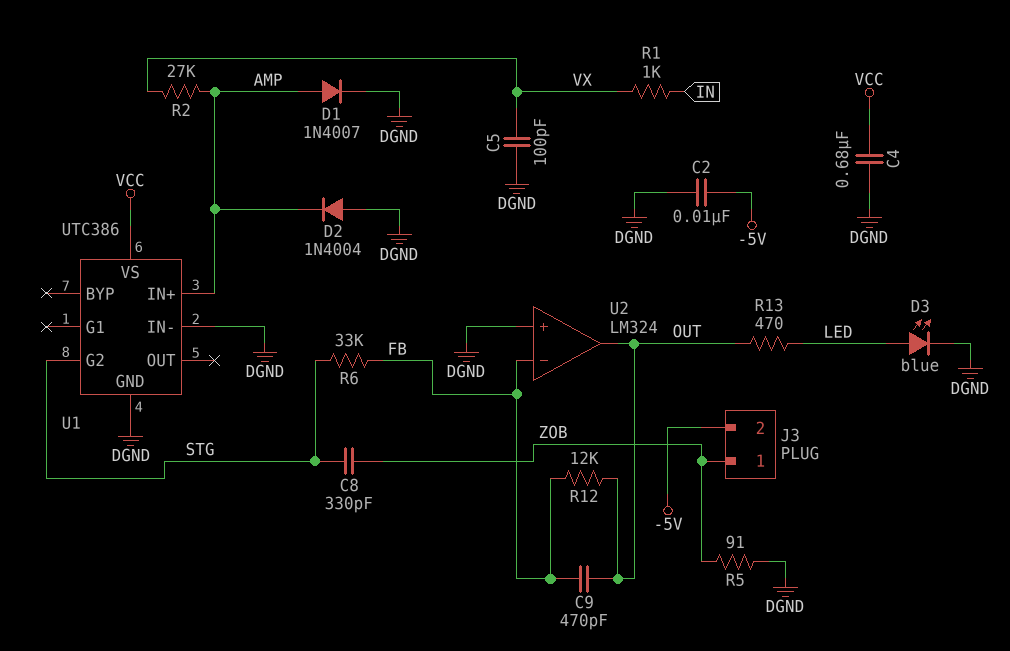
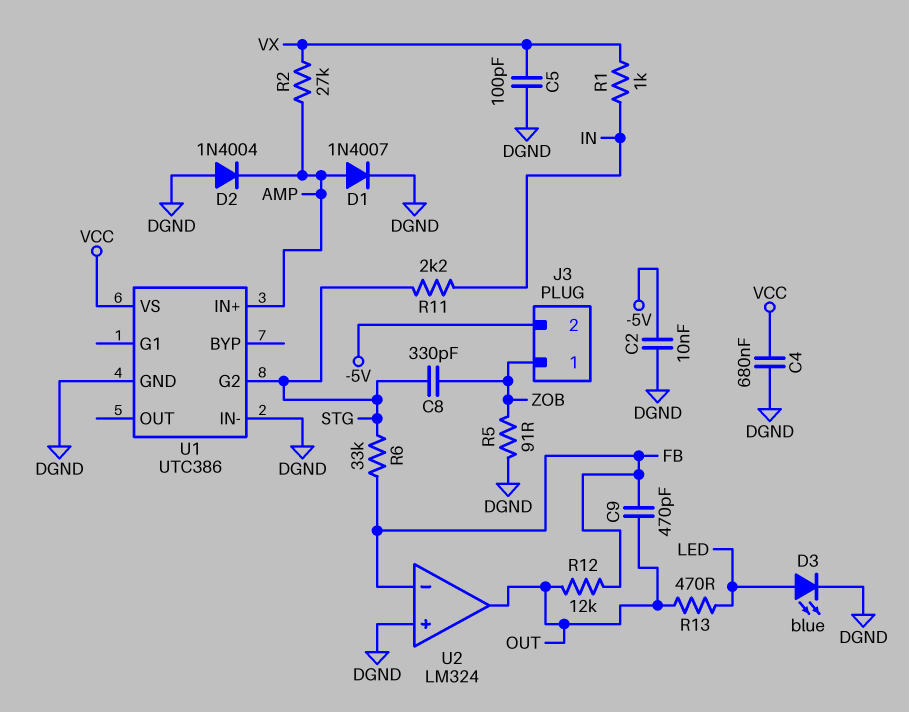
R11: none -> 2.2k (IN, STG)

